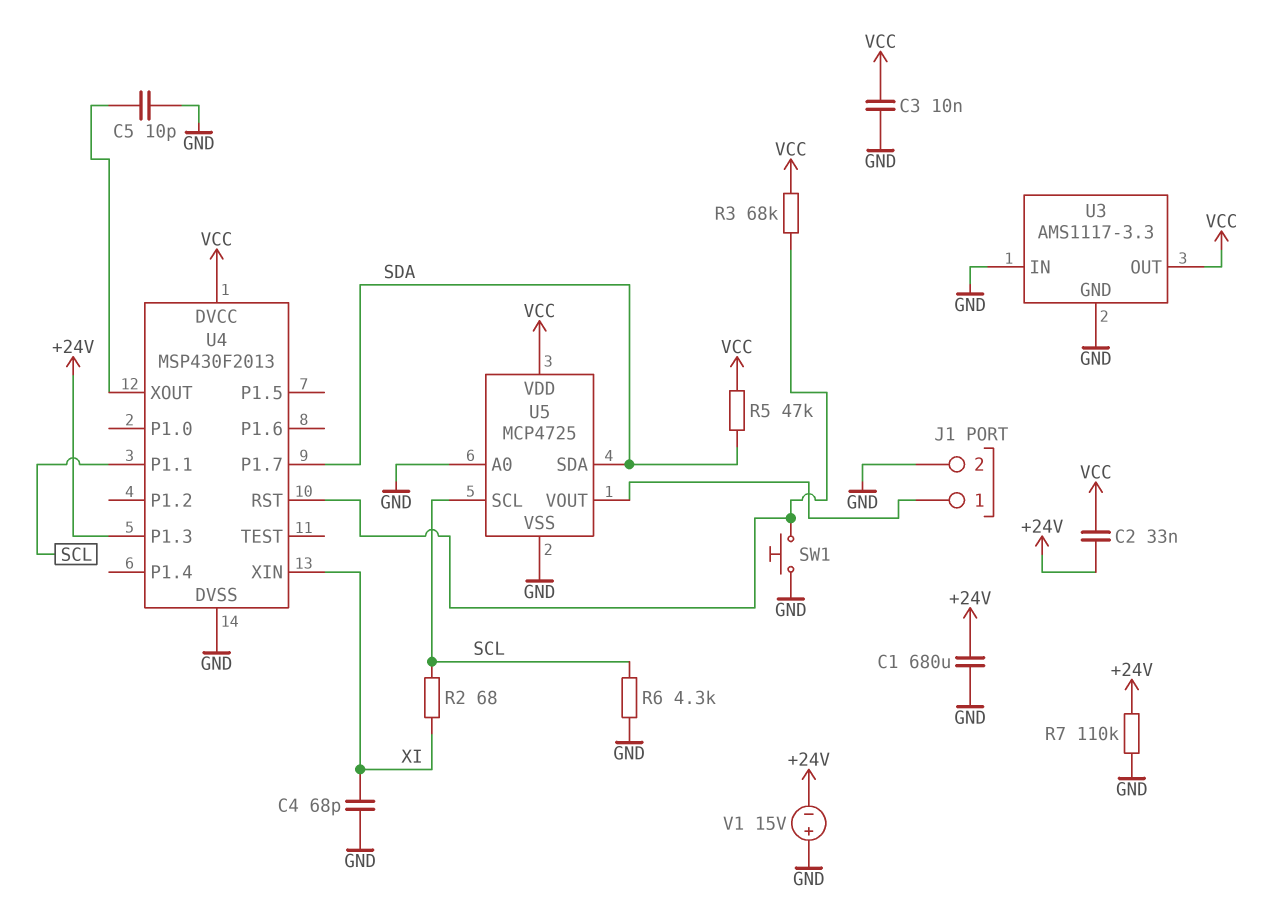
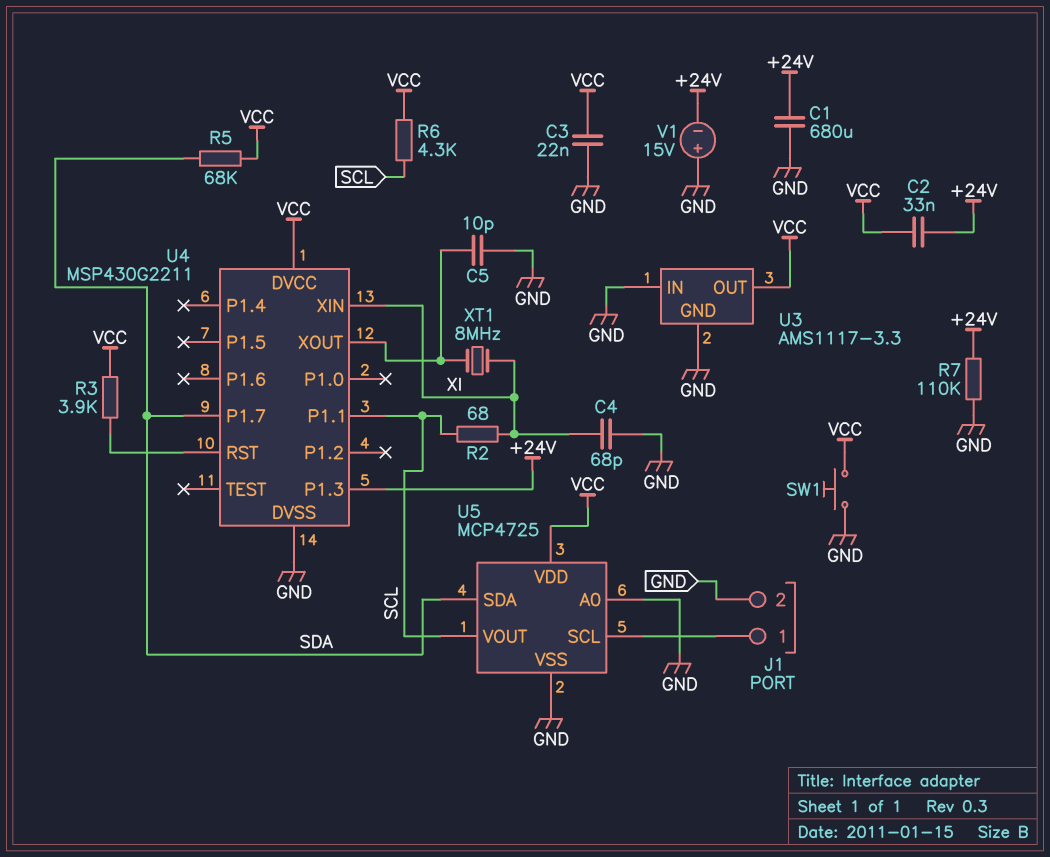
C3: 10nF (GND, VCC) -> 22nF (GND, VCC)
R3: 68k (U4/RST, VCC) -> 3.9k (U4/RST, VCC)
R5: 47k (SDA, VCC) -> 68k (SDA, VCC)
R6: 4.3k (GND, SCL) -> 4.3k (SCL, VCC)
SW1: button (GND, U4/RST) -> button (GND, VCC)
U4: MSP430F2013 -> MSP430G2211
U5 pin SCL: SCL -> J1/1
U5 pin VOUT: J1/1 -> SCL
XT1: none -> 8MHz (U4/XOUT, XI)

